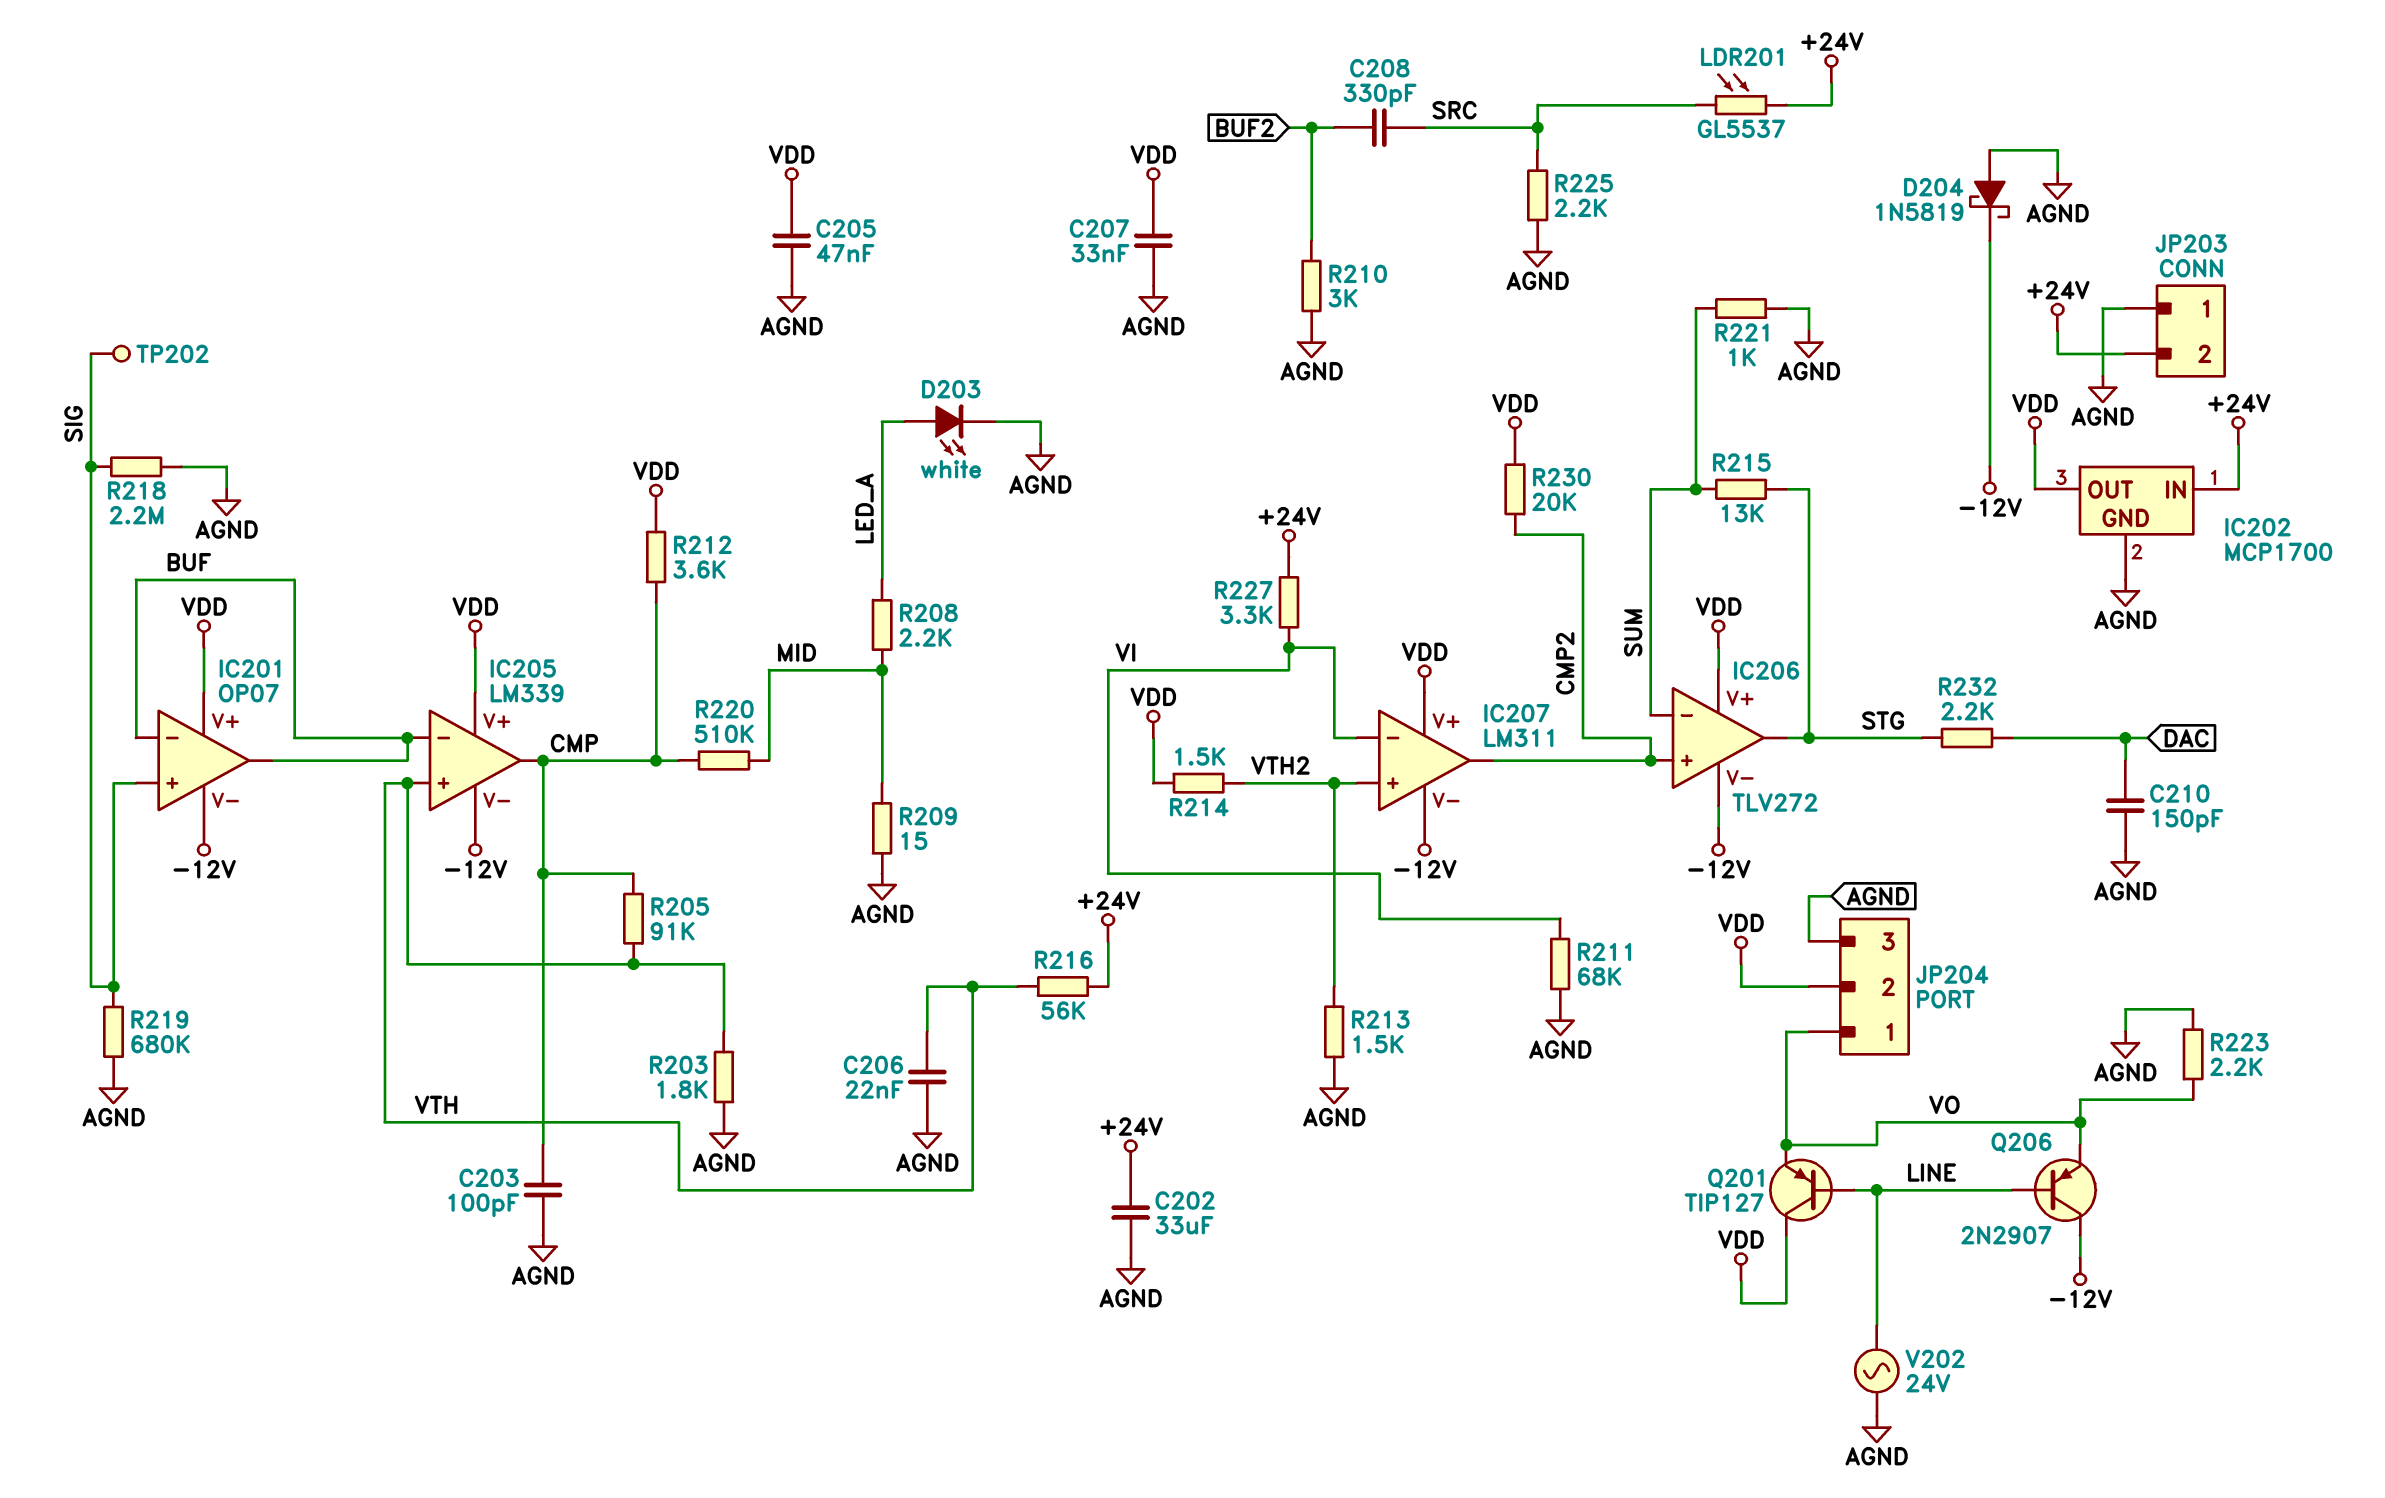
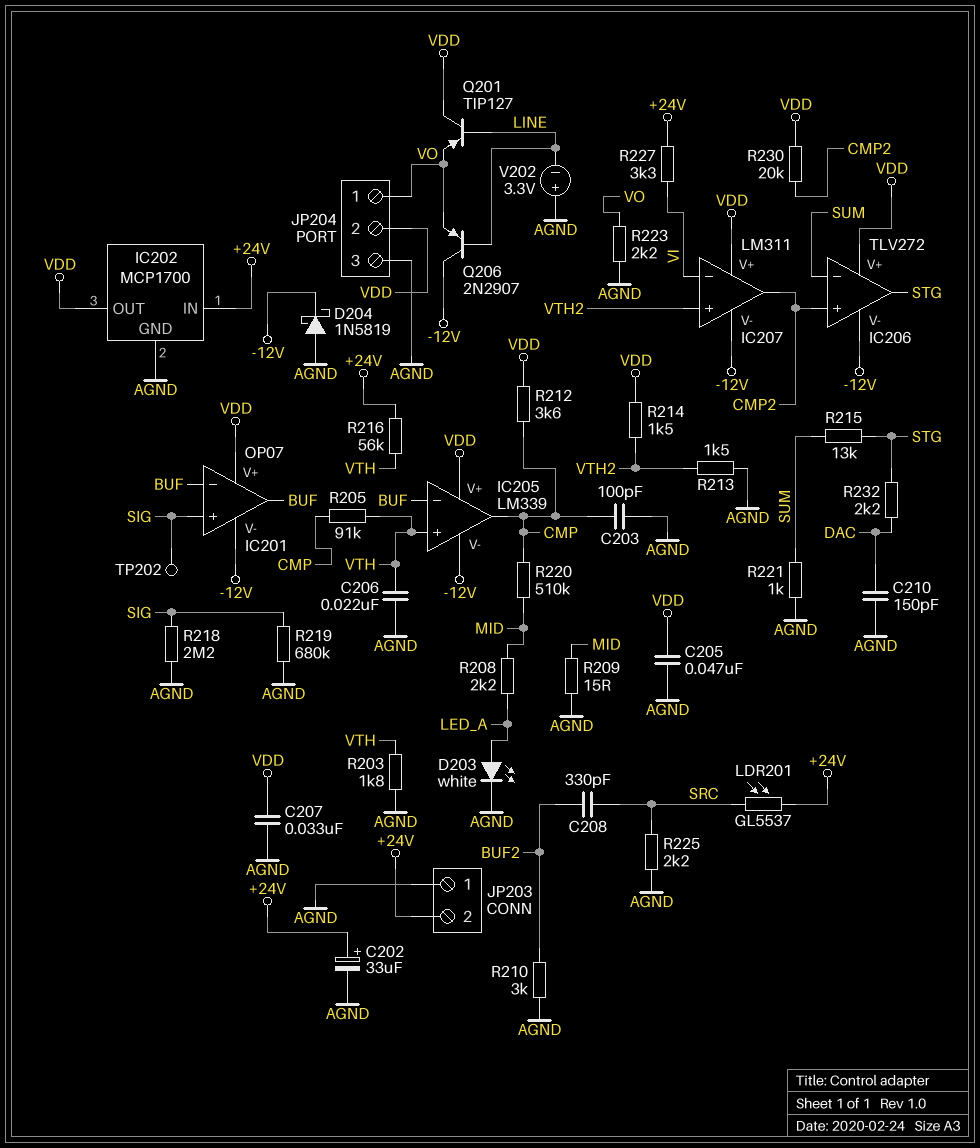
C202: 33uF (+24V, AGND) -> 33uF (plus +24V, minus AGND)
R211: 68k (AGND, VI) -> none
V202: AC 24V (AGND, LINE) -> 3.3V (plus AGND, minus LINE)

